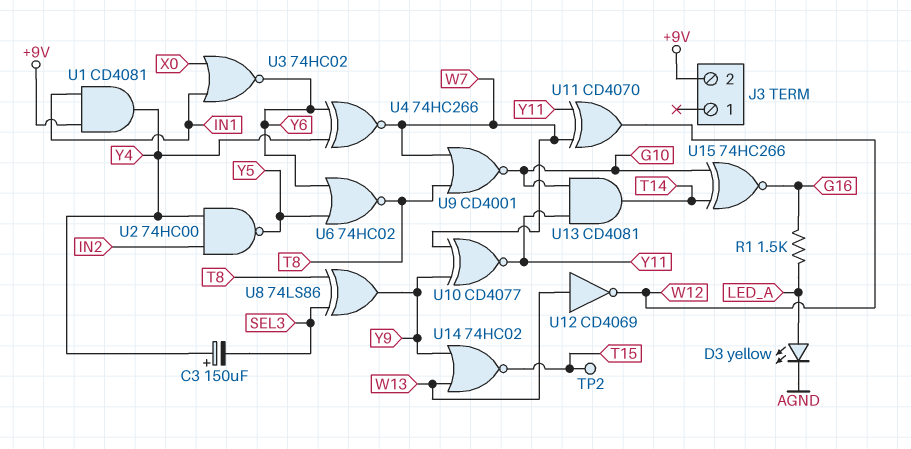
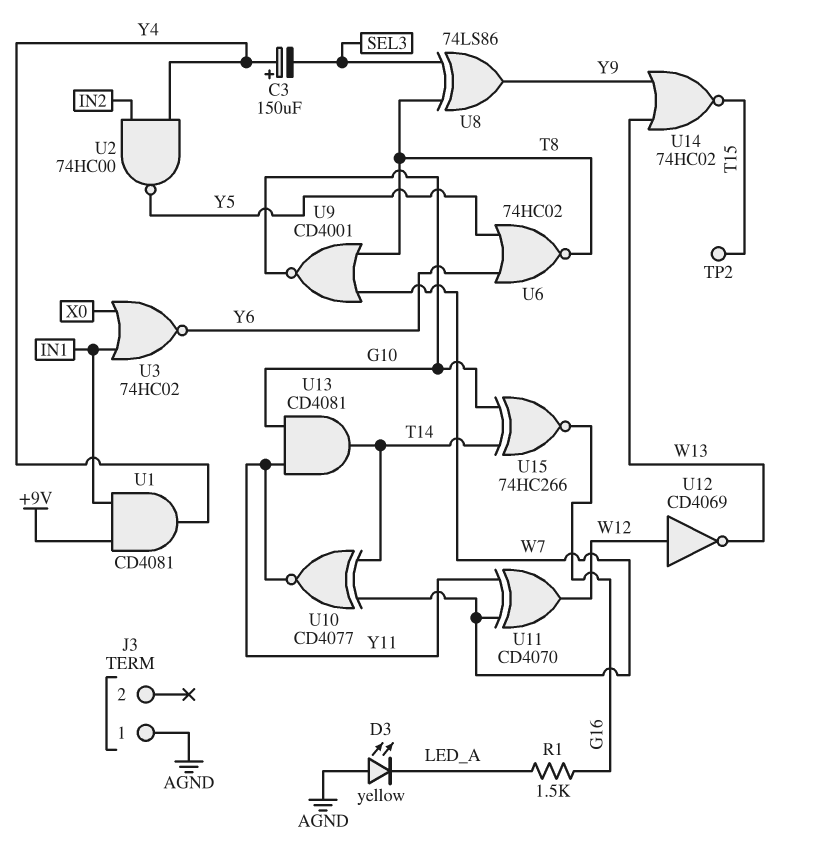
D3: LED yellow (A LED_A, K AGND) -> LED yellow (A AGND, K LED_A)
J3 pin 1: none -> AGND
J3 pin 2: +9V -> none
U4: XNOR 74HC266 (in Y4, in Y6, out W7) -> none
U10: XNOR CD4077 (in W7, in Y9, out Y11) -> XNOR CD4077 (in T14, in W7, out Y11)
U12: NOT CD4069 (in W13, out W12) -> NOT CD4069 (in W12, out W13)

